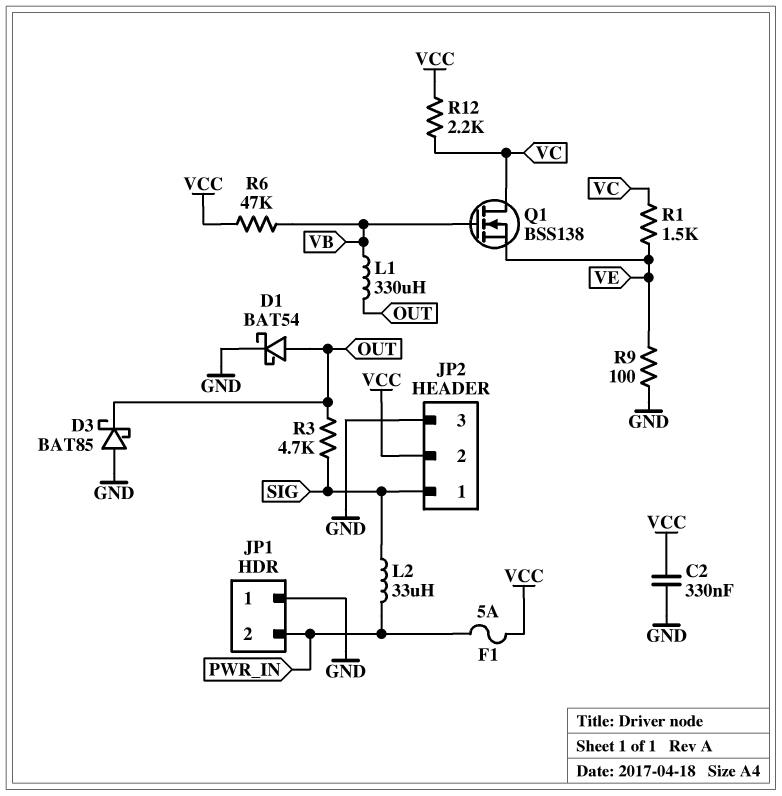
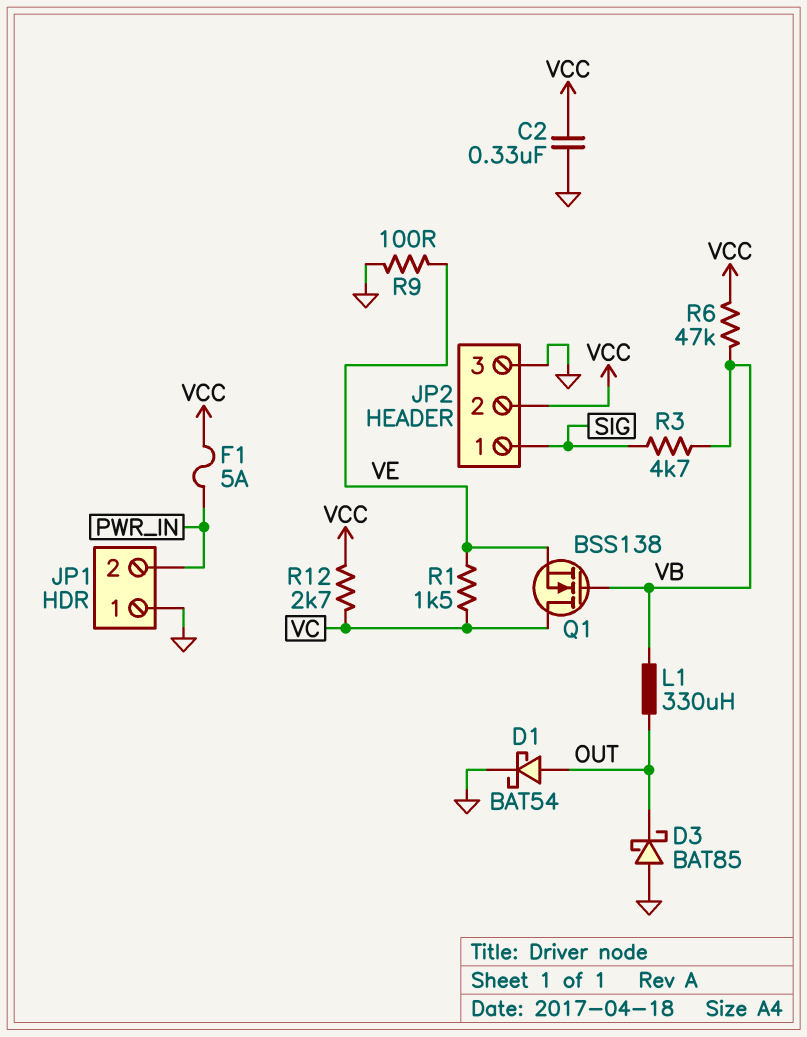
L2: 33uH (PWR_IN, SIG) -> none
R3: 4.7k (OUT, SIG) -> 4.7k (SIG, VB)
R12: 2.2k (VC, VCC) -> 2.7k (VC, VCC)

